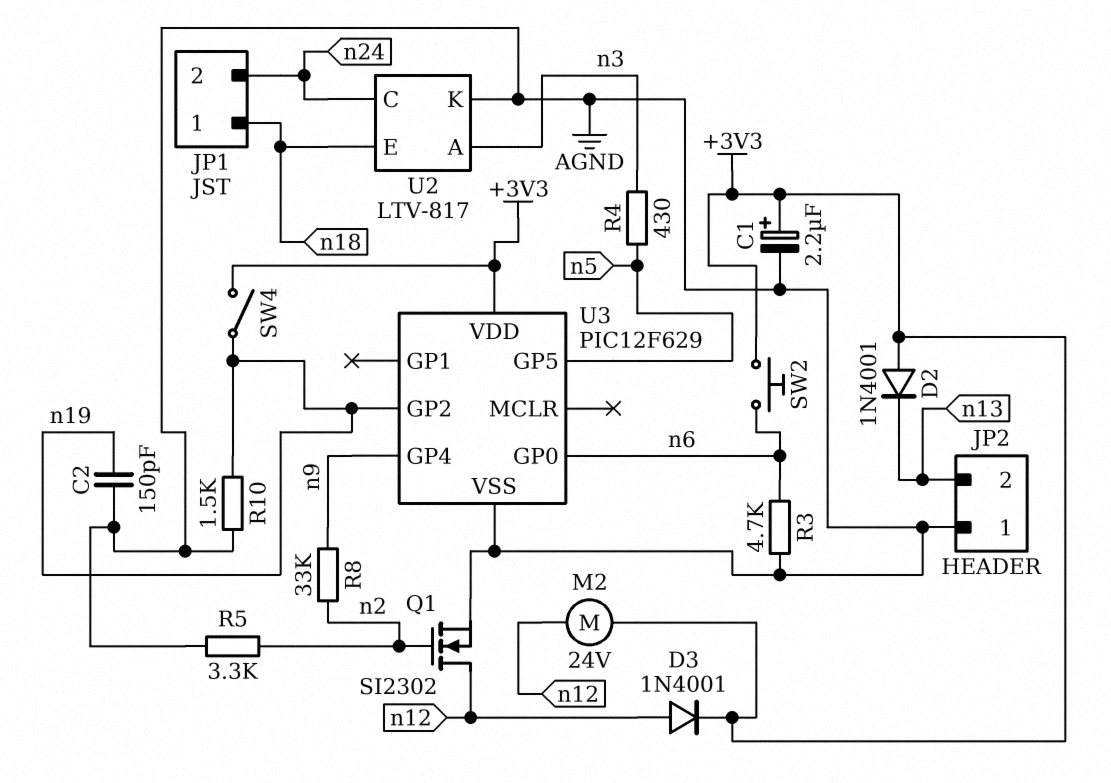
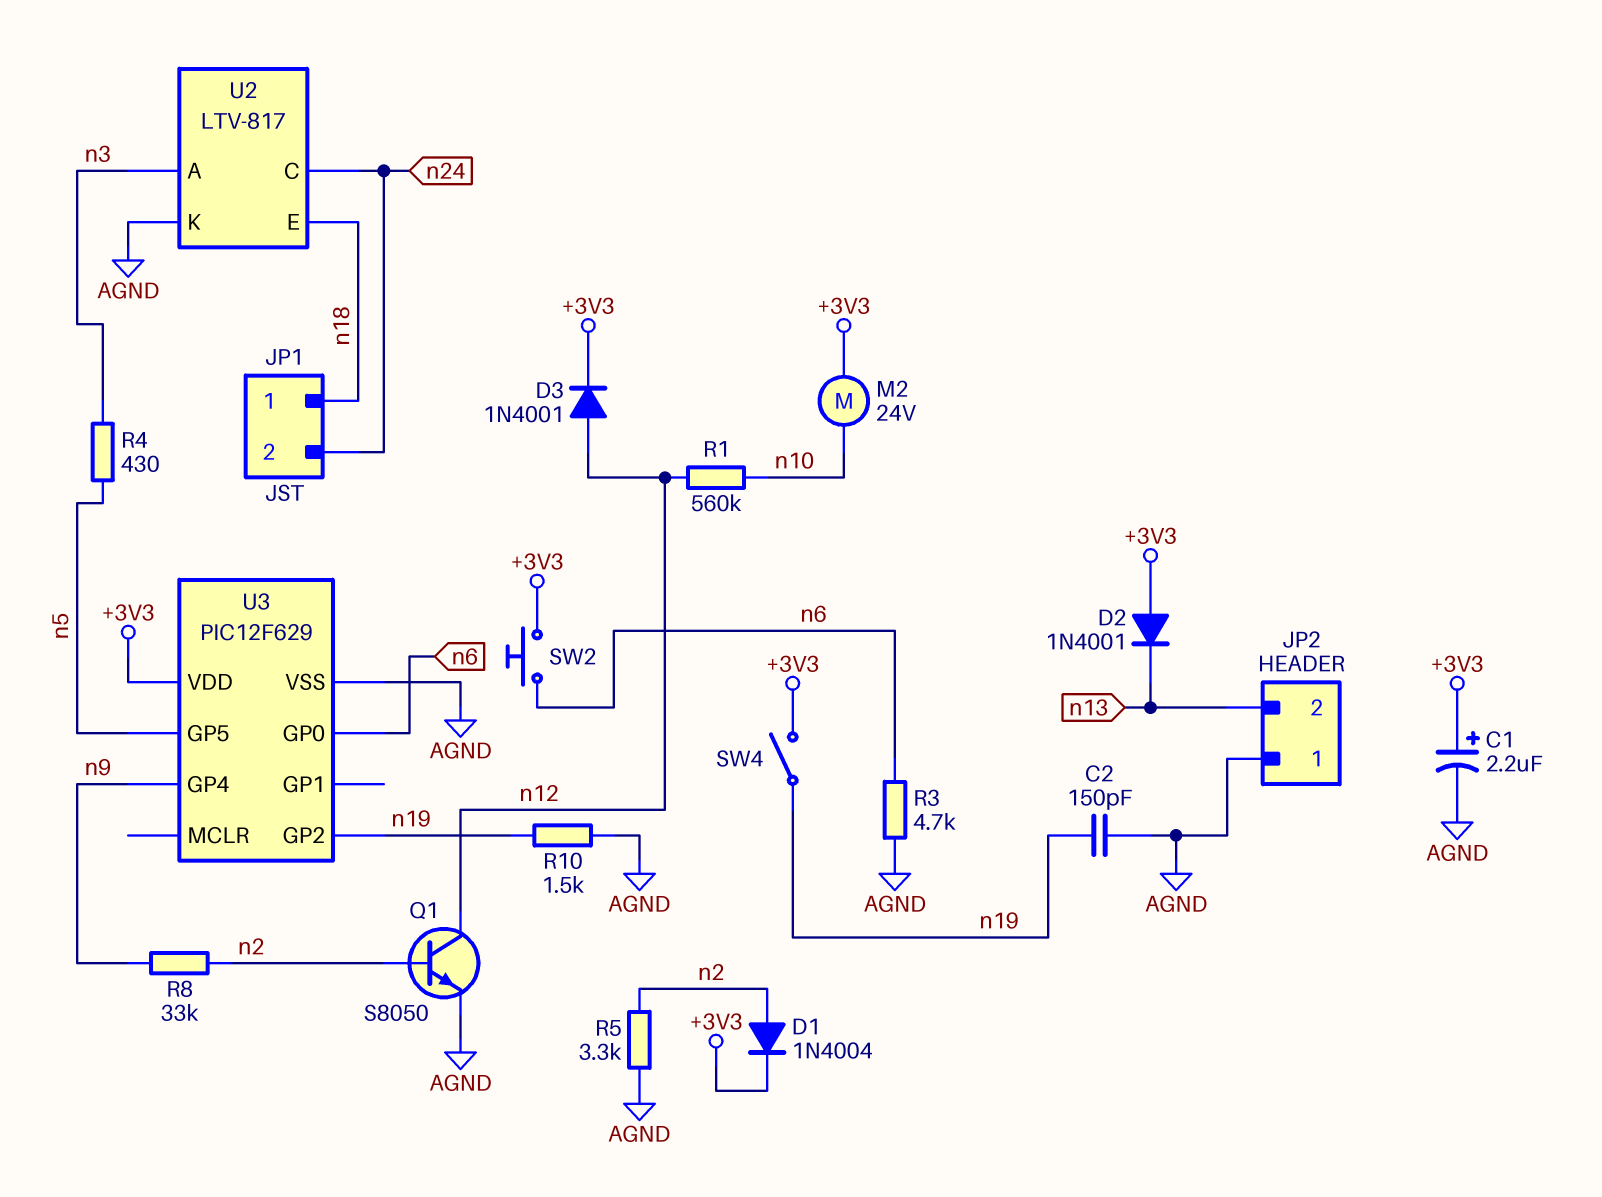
D1: none -> diode 1N4004 (A n2, K +3V3)
M2: motor 24V (+3V3, n12) -> motor 24V (+3V3, n10)
Q1: NMOS SI2302 (G n2, D n12, S AGND) -> NPN S8050 (B n2, C n12, E AGND)
R1: none -> 560k (n10, n12)

